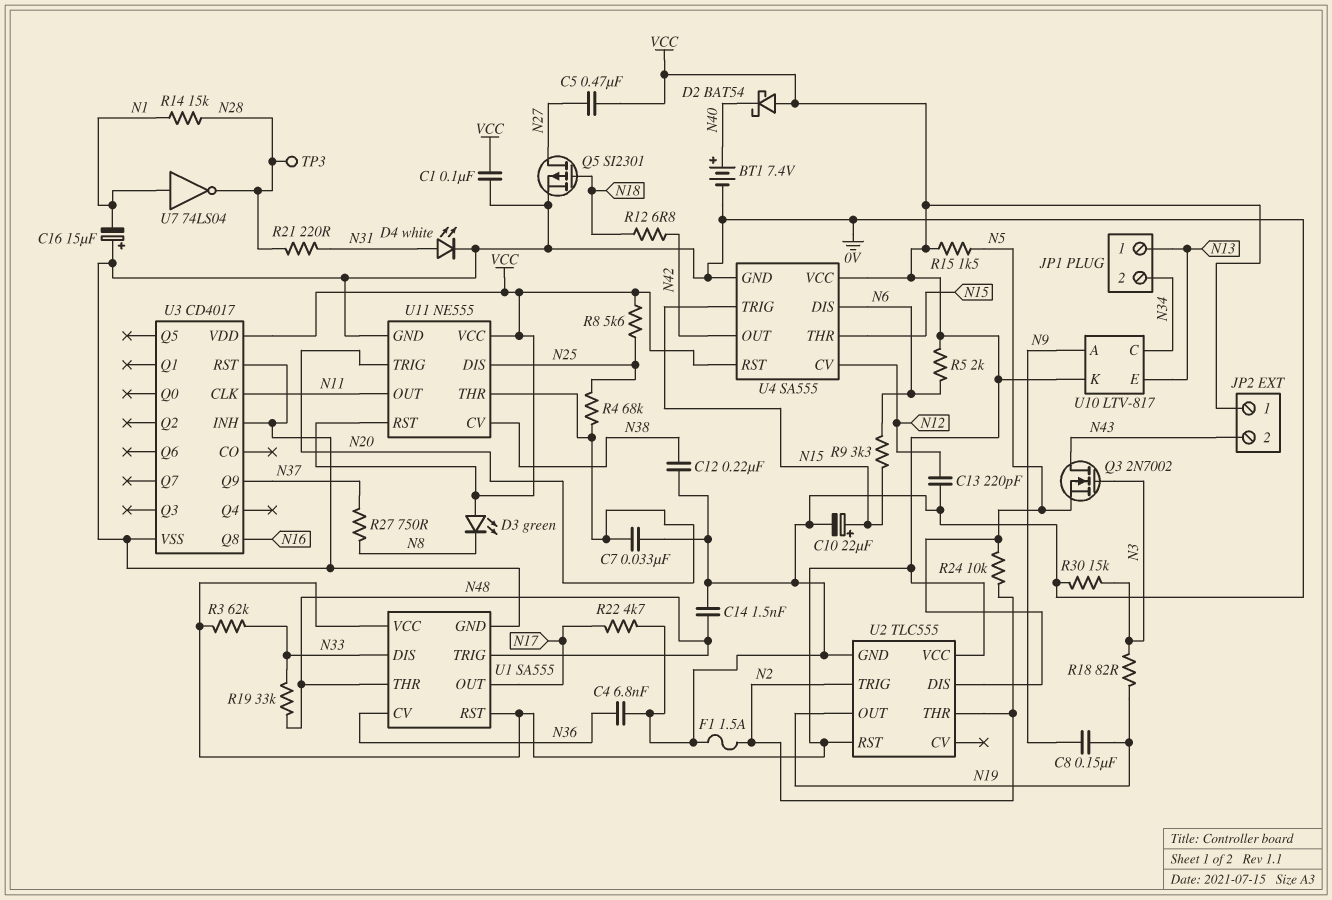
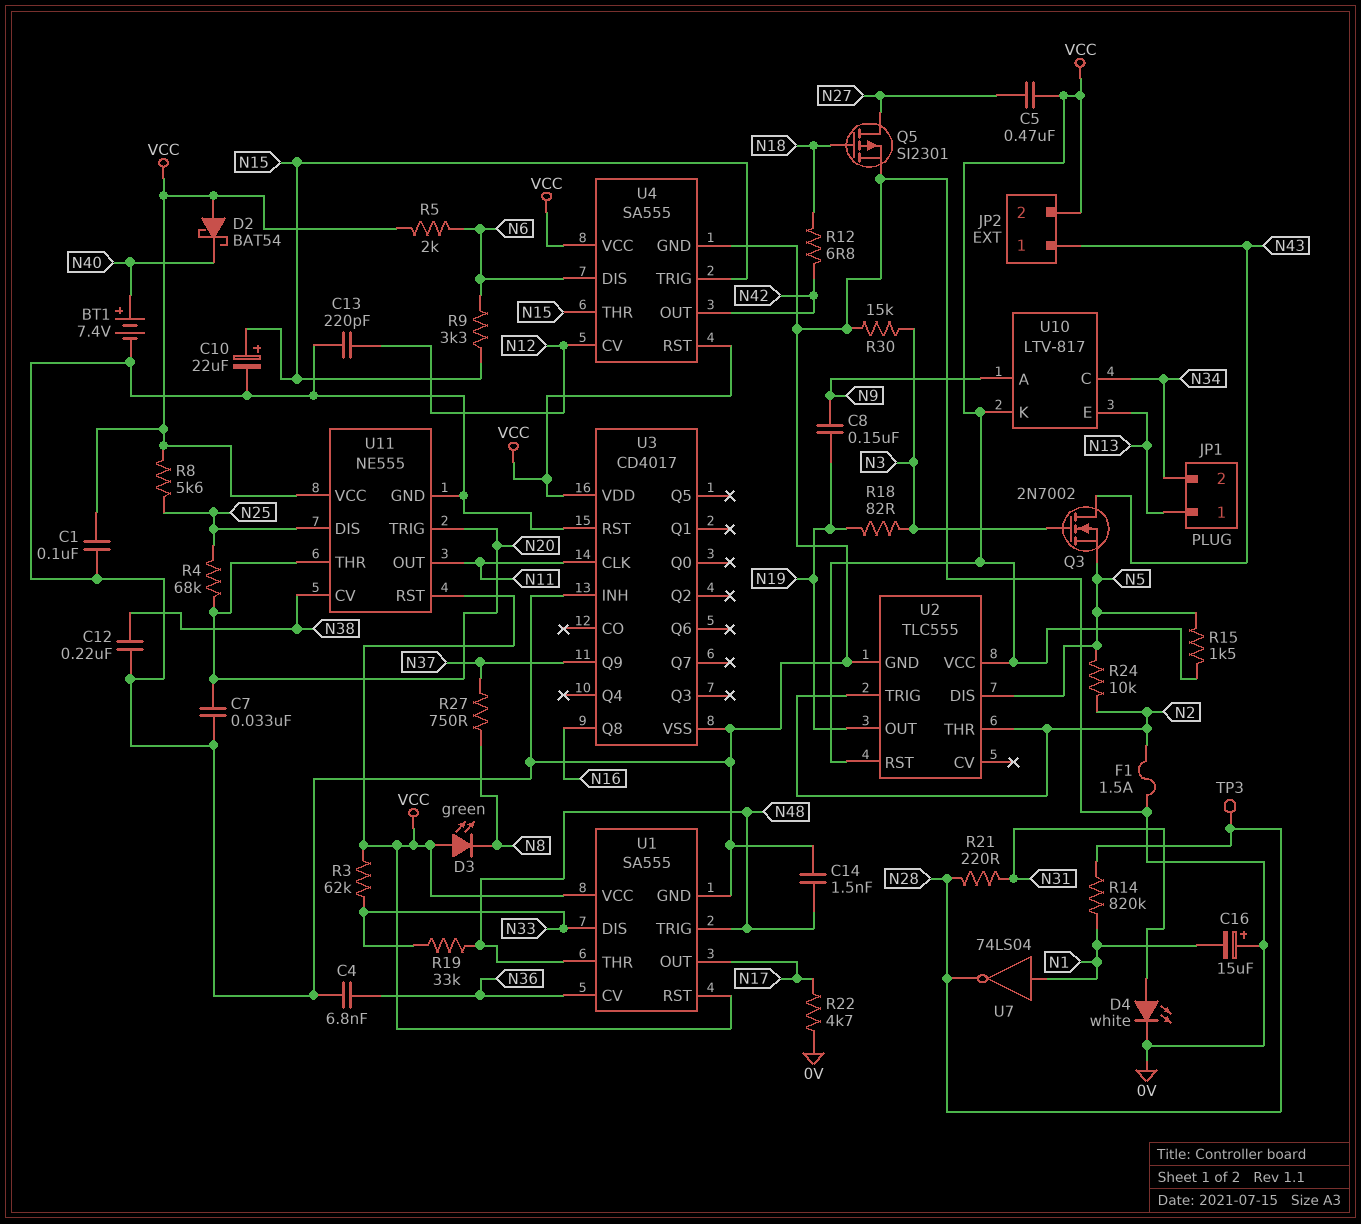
JP2 pin 1: VCC -> N43
JP2 pin 2: N43 -> VCC
R14: 15k (N1, N28) -> 820k (N1, N28)

